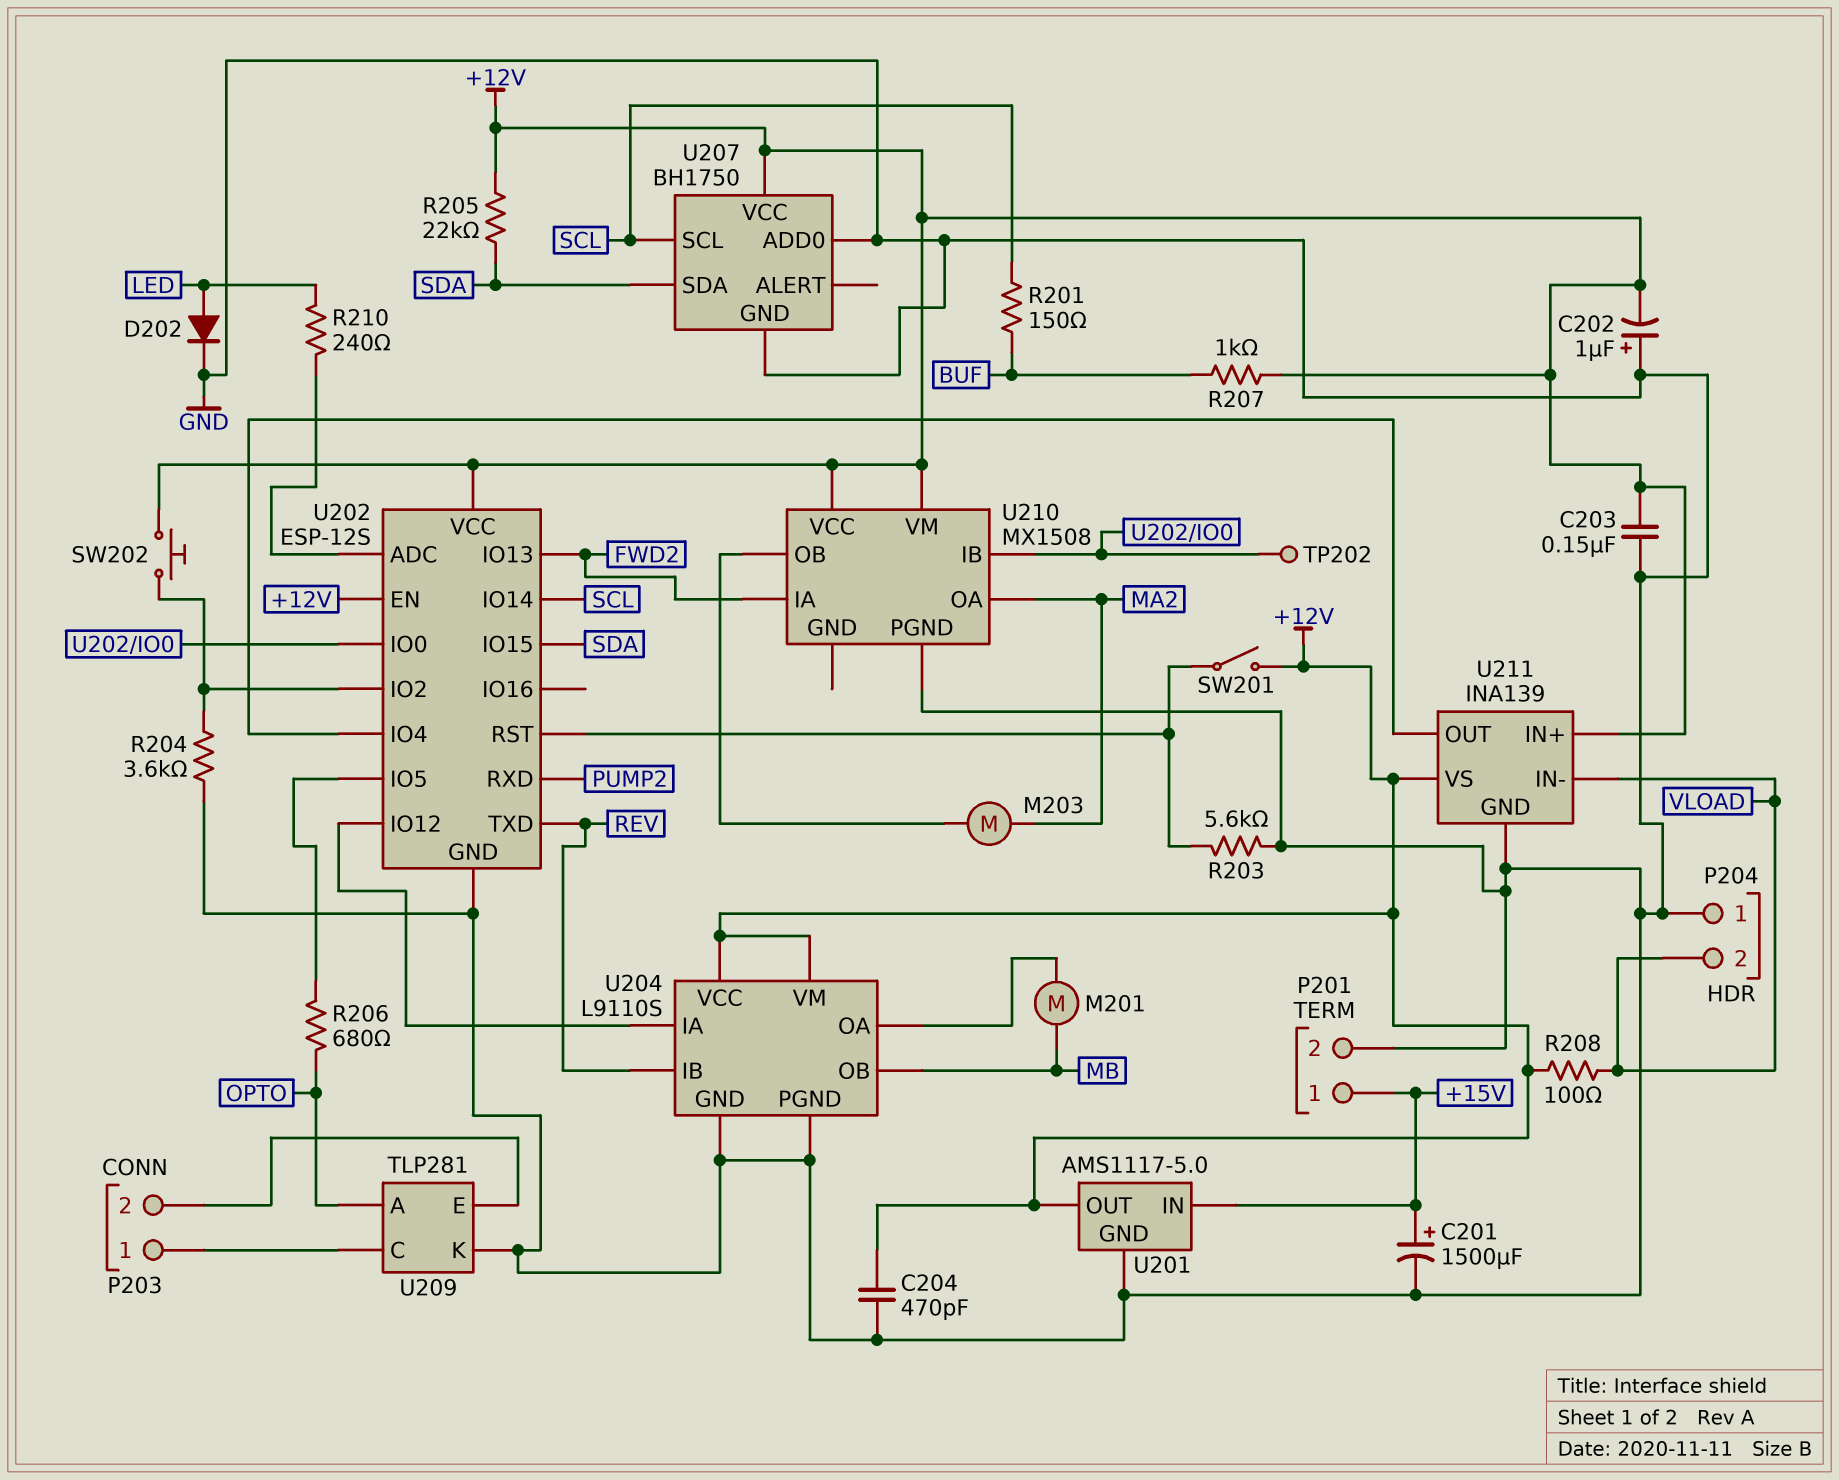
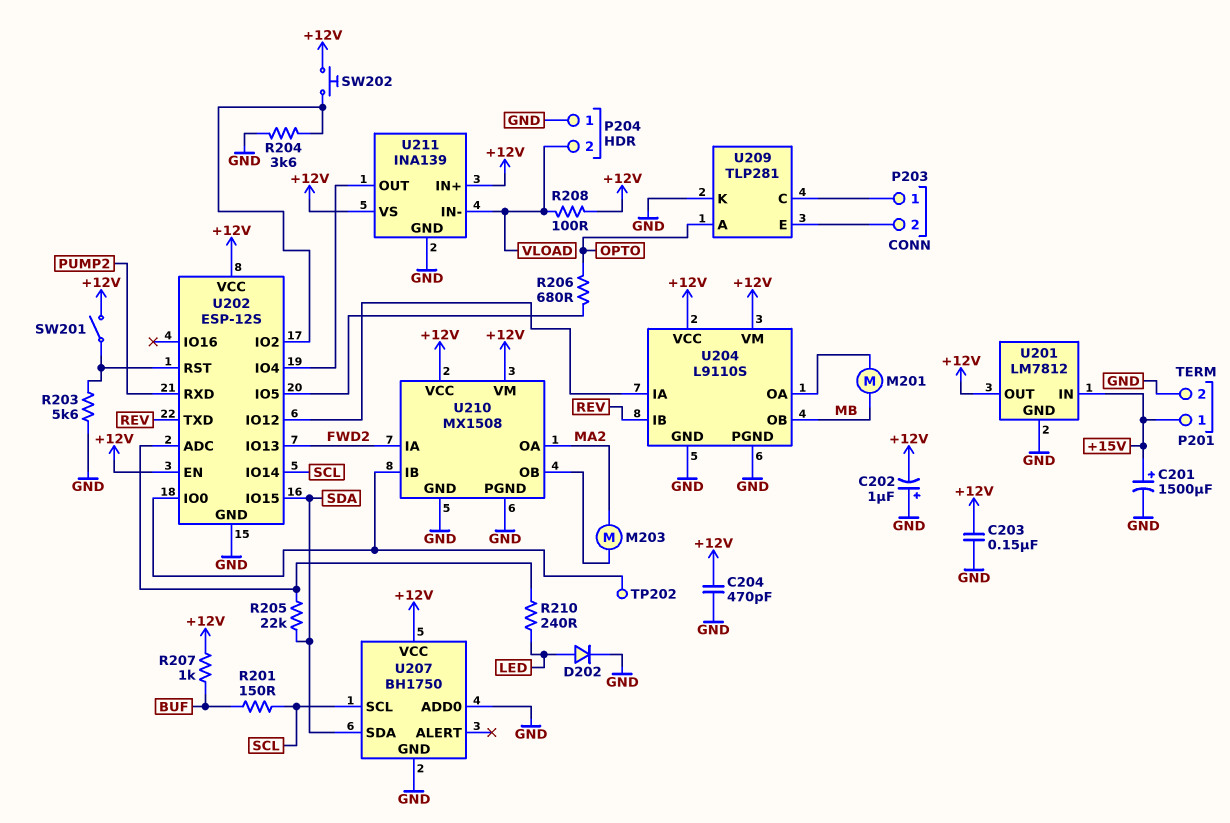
R205: 22k (+12V, SDA) -> 22k (SDA, U202/ADC)
U201: AMS1117-5.0 -> LM7812
U210 pin GND: none -> GND

